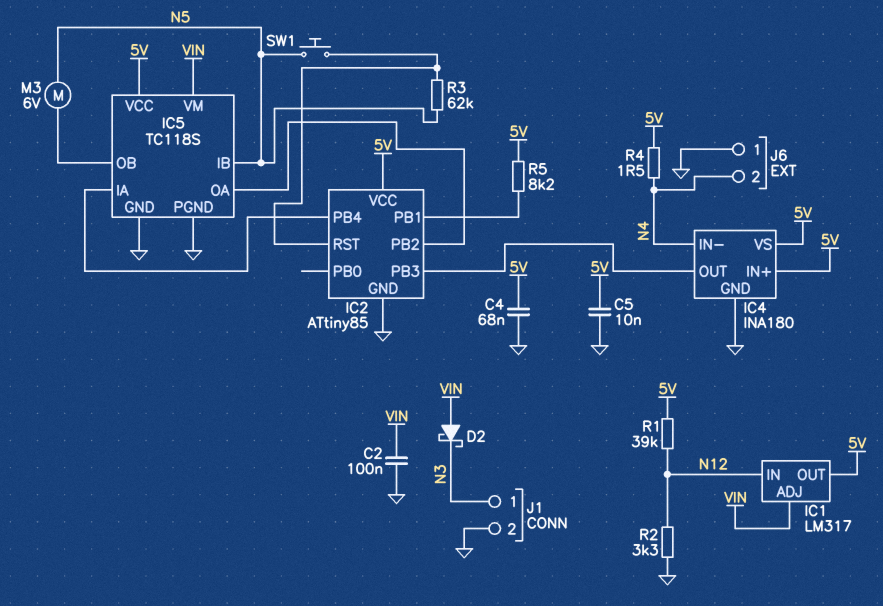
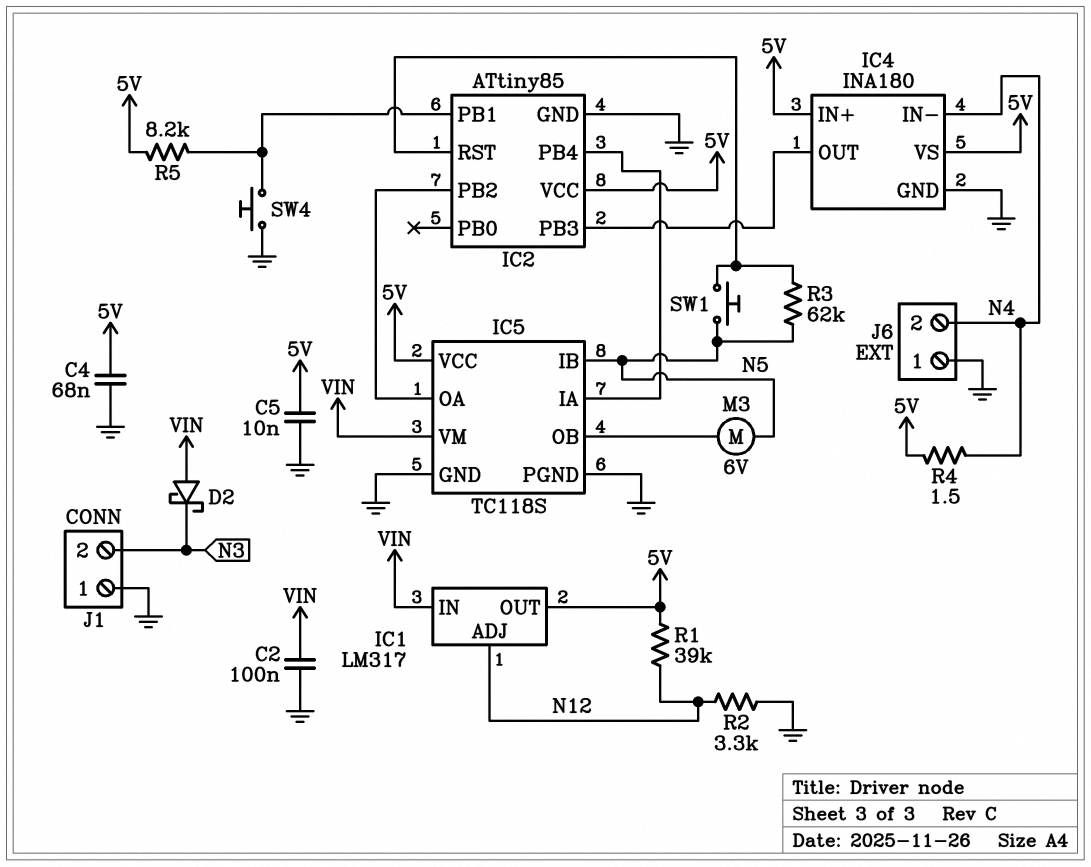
IC1 pin ADJ: VIN -> N12
IC1 pin IN: N12 -> VIN
J1 pin 1: N3 -> GND
J1 pin 2: GND -> N3
SW4: none -> button (GND, IC2/PB1)

